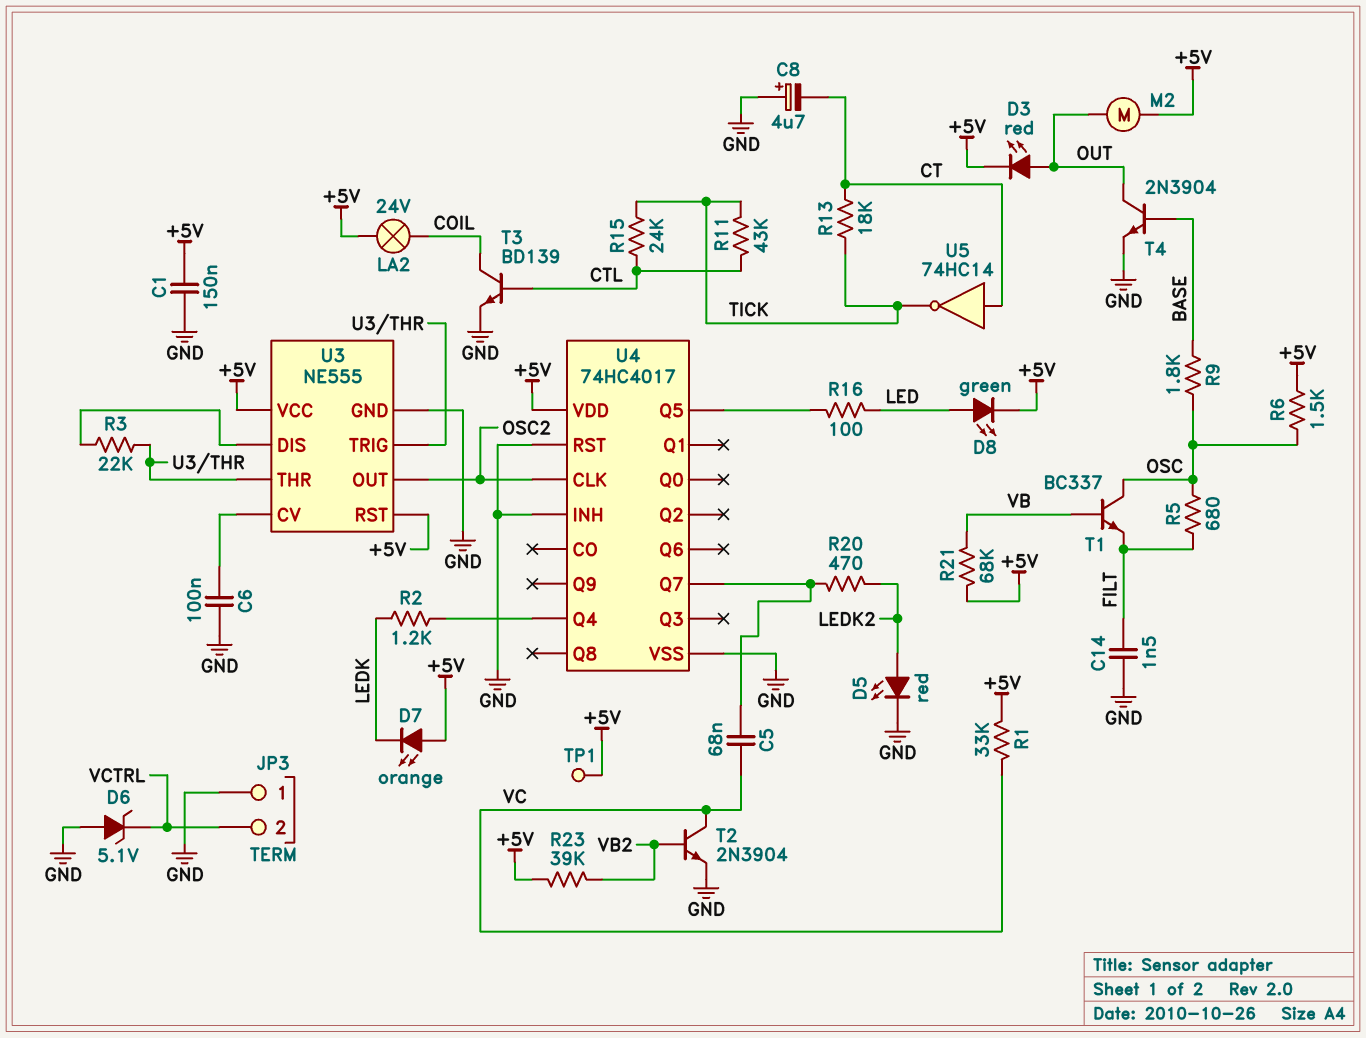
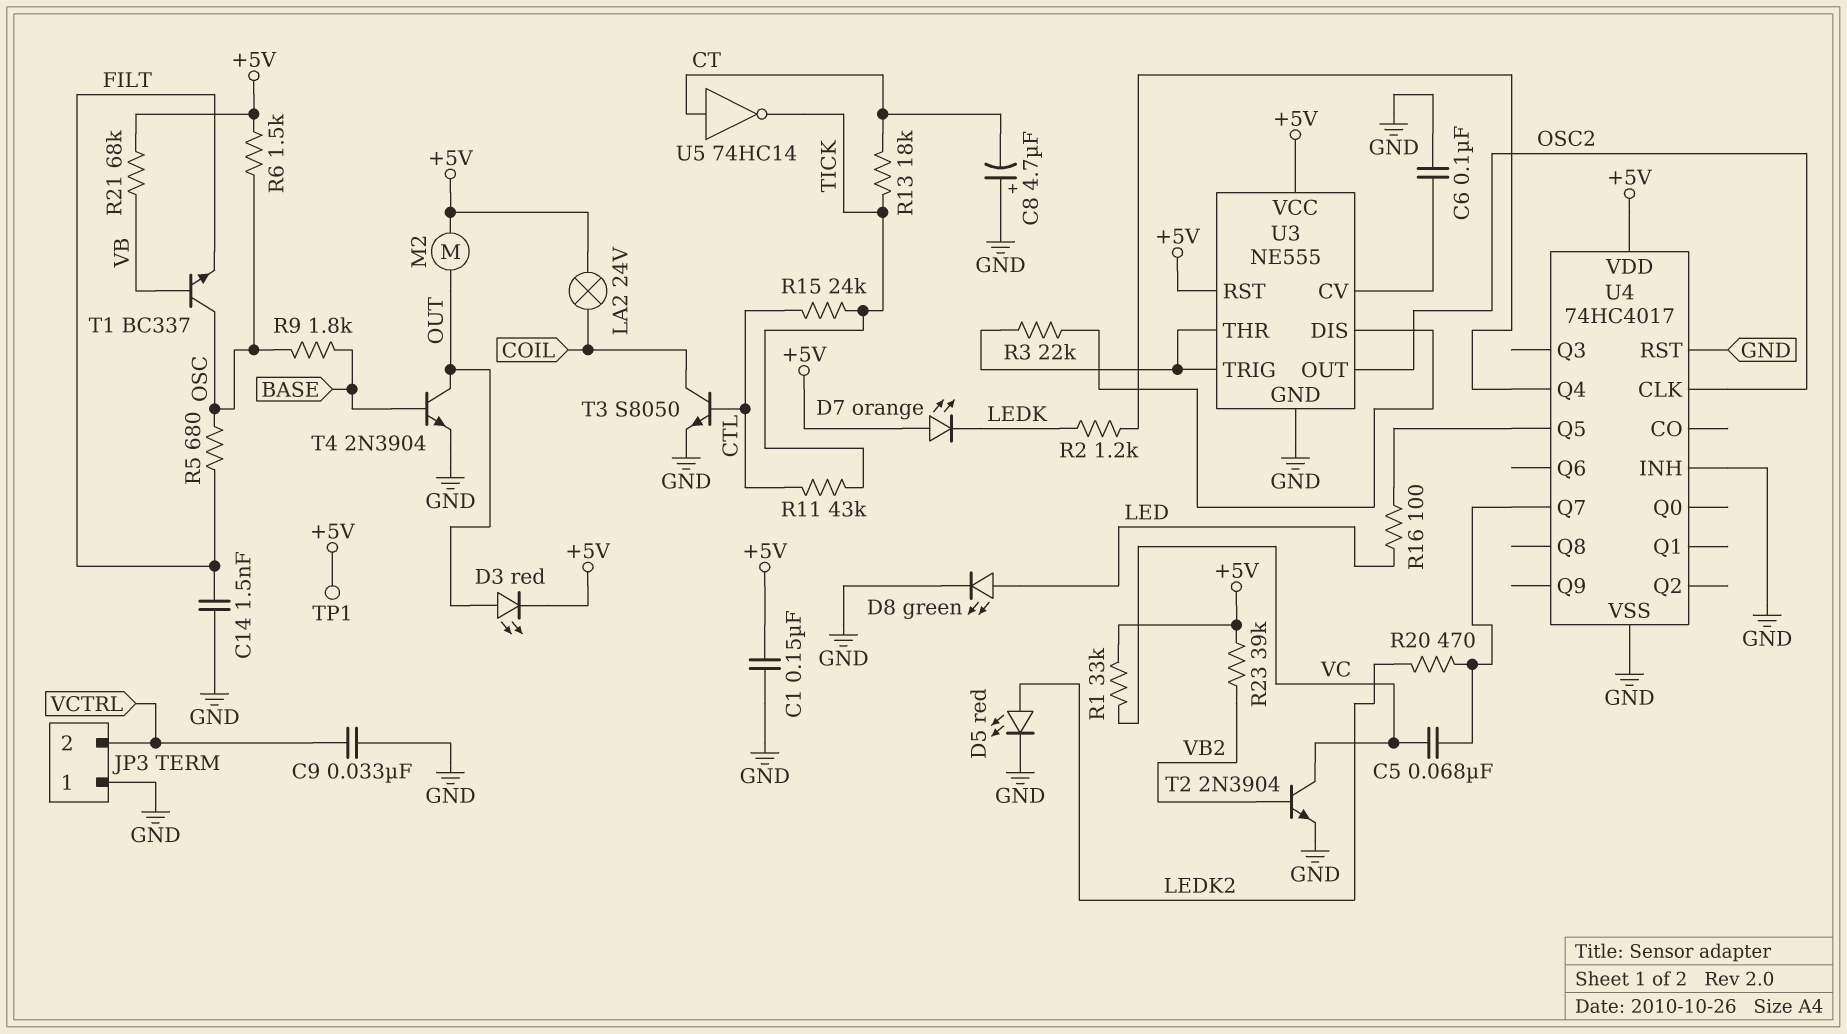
C9: none -> 33nF (GND, VCTRL)
D6: zener 5.1V (A GND, K VCTRL) -> none
D8: LED green (A LED, K +5V) -> LED green (A LED, K GND)
T3: NPN BD139 (B CTL, C COIL, E GND) -> NPN S8050 (B CTL, C COIL, E GND)

